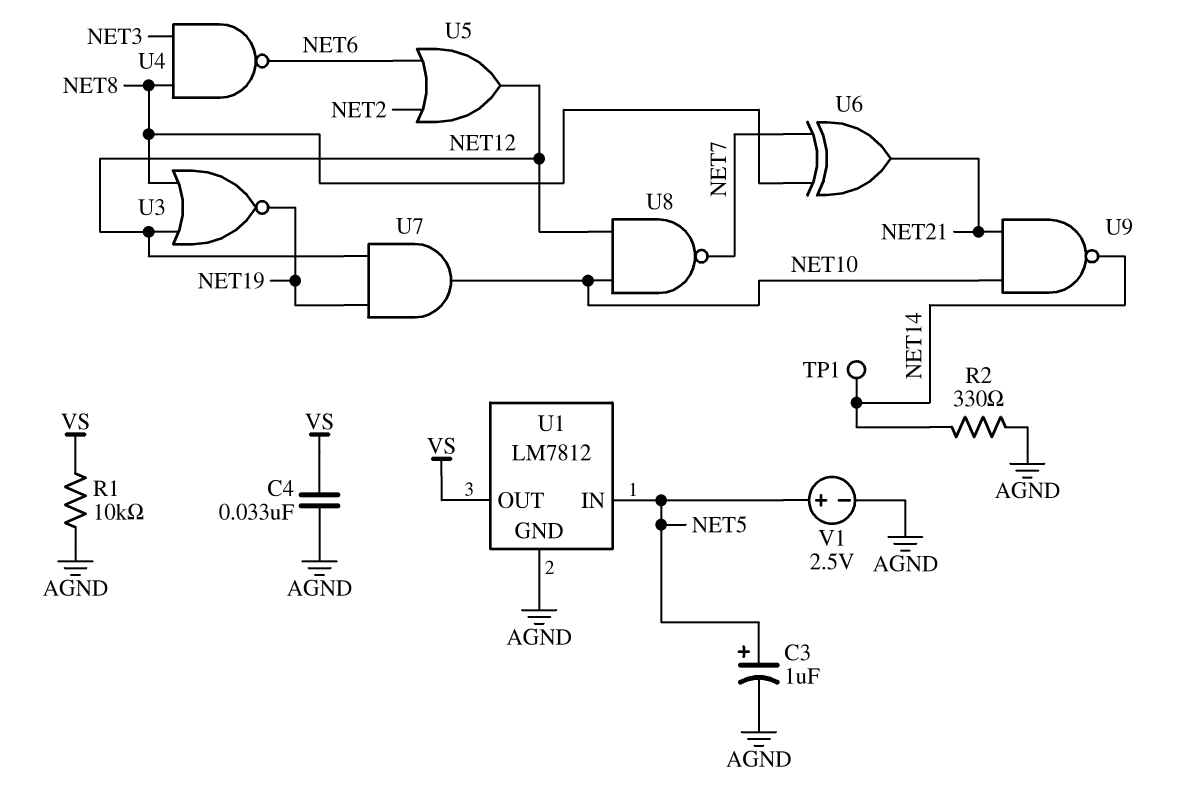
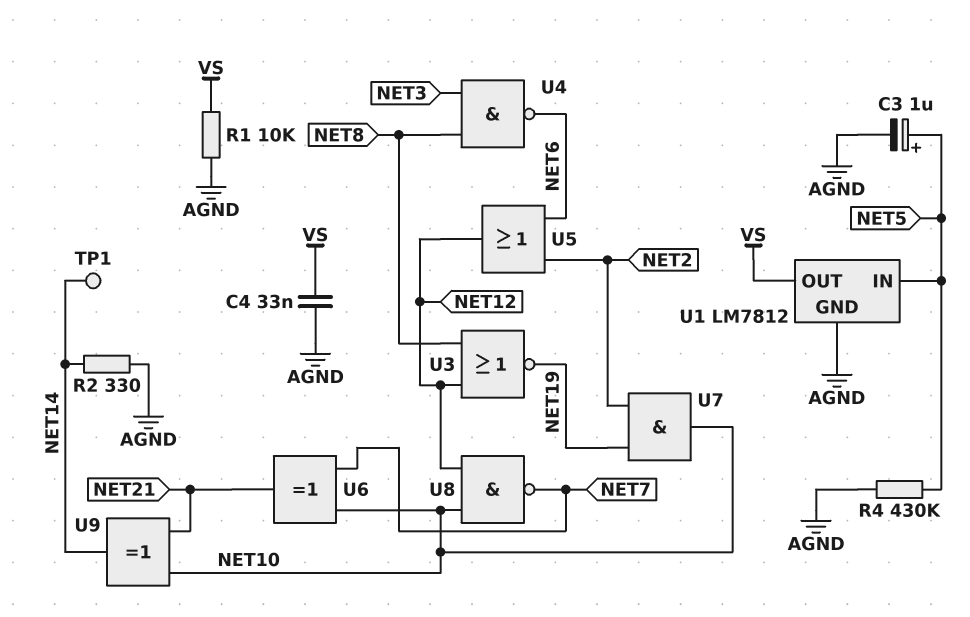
R4: none -> 430k (AGND, NET5)
U6: XOR (in NET7, in NET8, out NET21) -> XOR (in NET7, in NET10, out NET21)
U7: AND (in NET12, in NET19, out NET10) -> AND (in NET2, in NET19, out NET10)
U9: NAND (in NET10, in NET21, out NET14) -> XOR (in NET10, in NET21, out NET14)
V1: 2.5V (plus NET5, minus AGND) -> none

